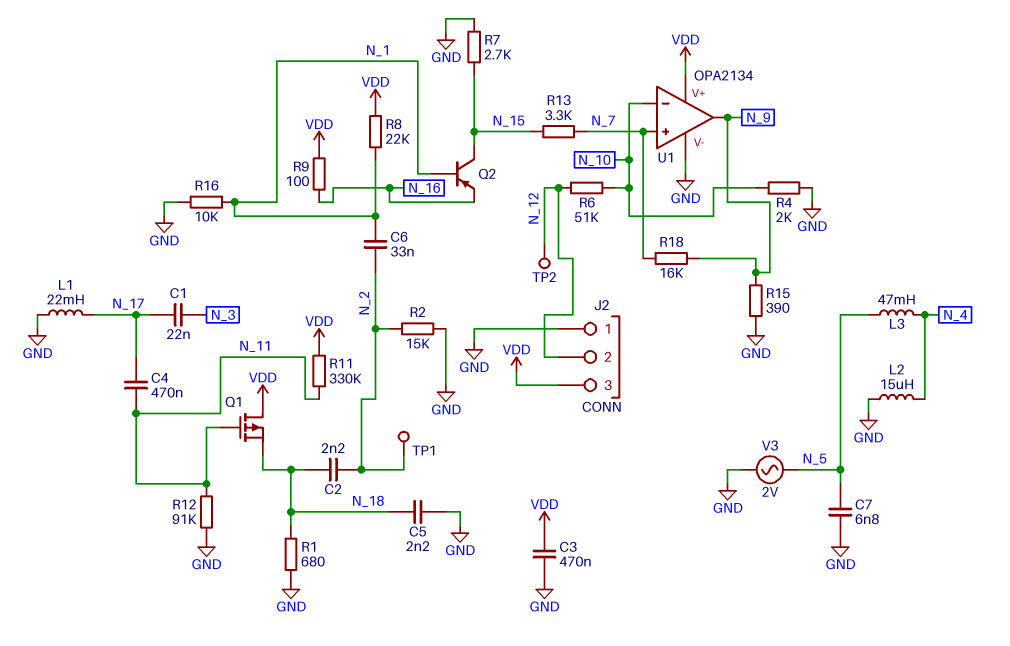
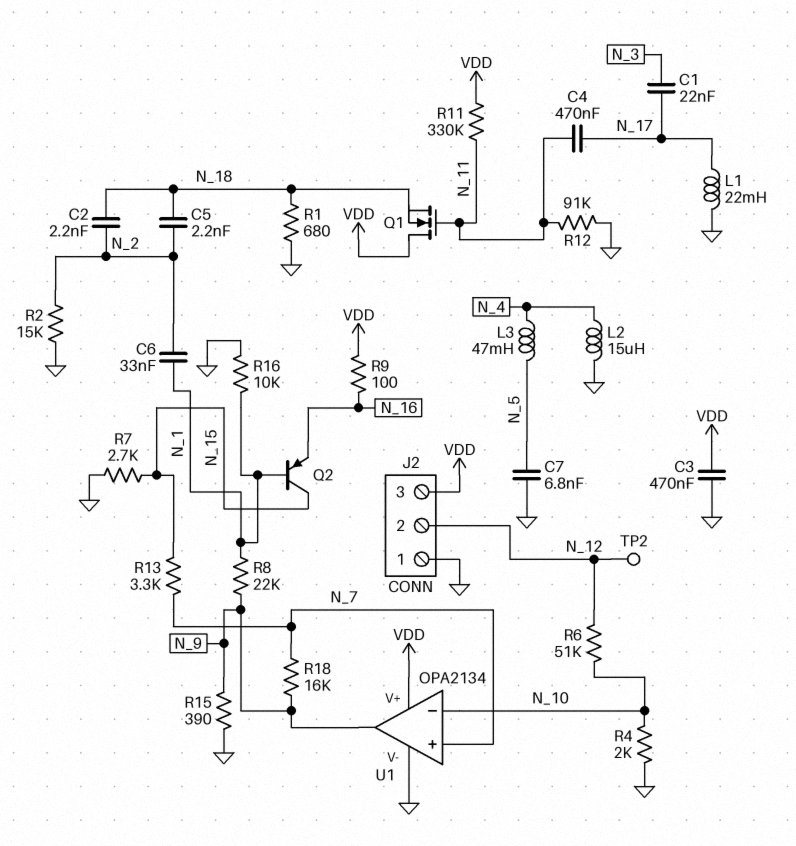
C5: 2.2nF (GND, N_18) -> 2.2nF (N_2, N_18)
Q1: PMOS (G N_11, D VDD, S N_18) -> NMOS (G N_11, D VDD, S N_18)
R8: 22k (N_1, VDD) -> 22k (N_1, N_9)
TP1: test point (N_2) -> none
V3: AC 2V (GND, N_5) -> none

